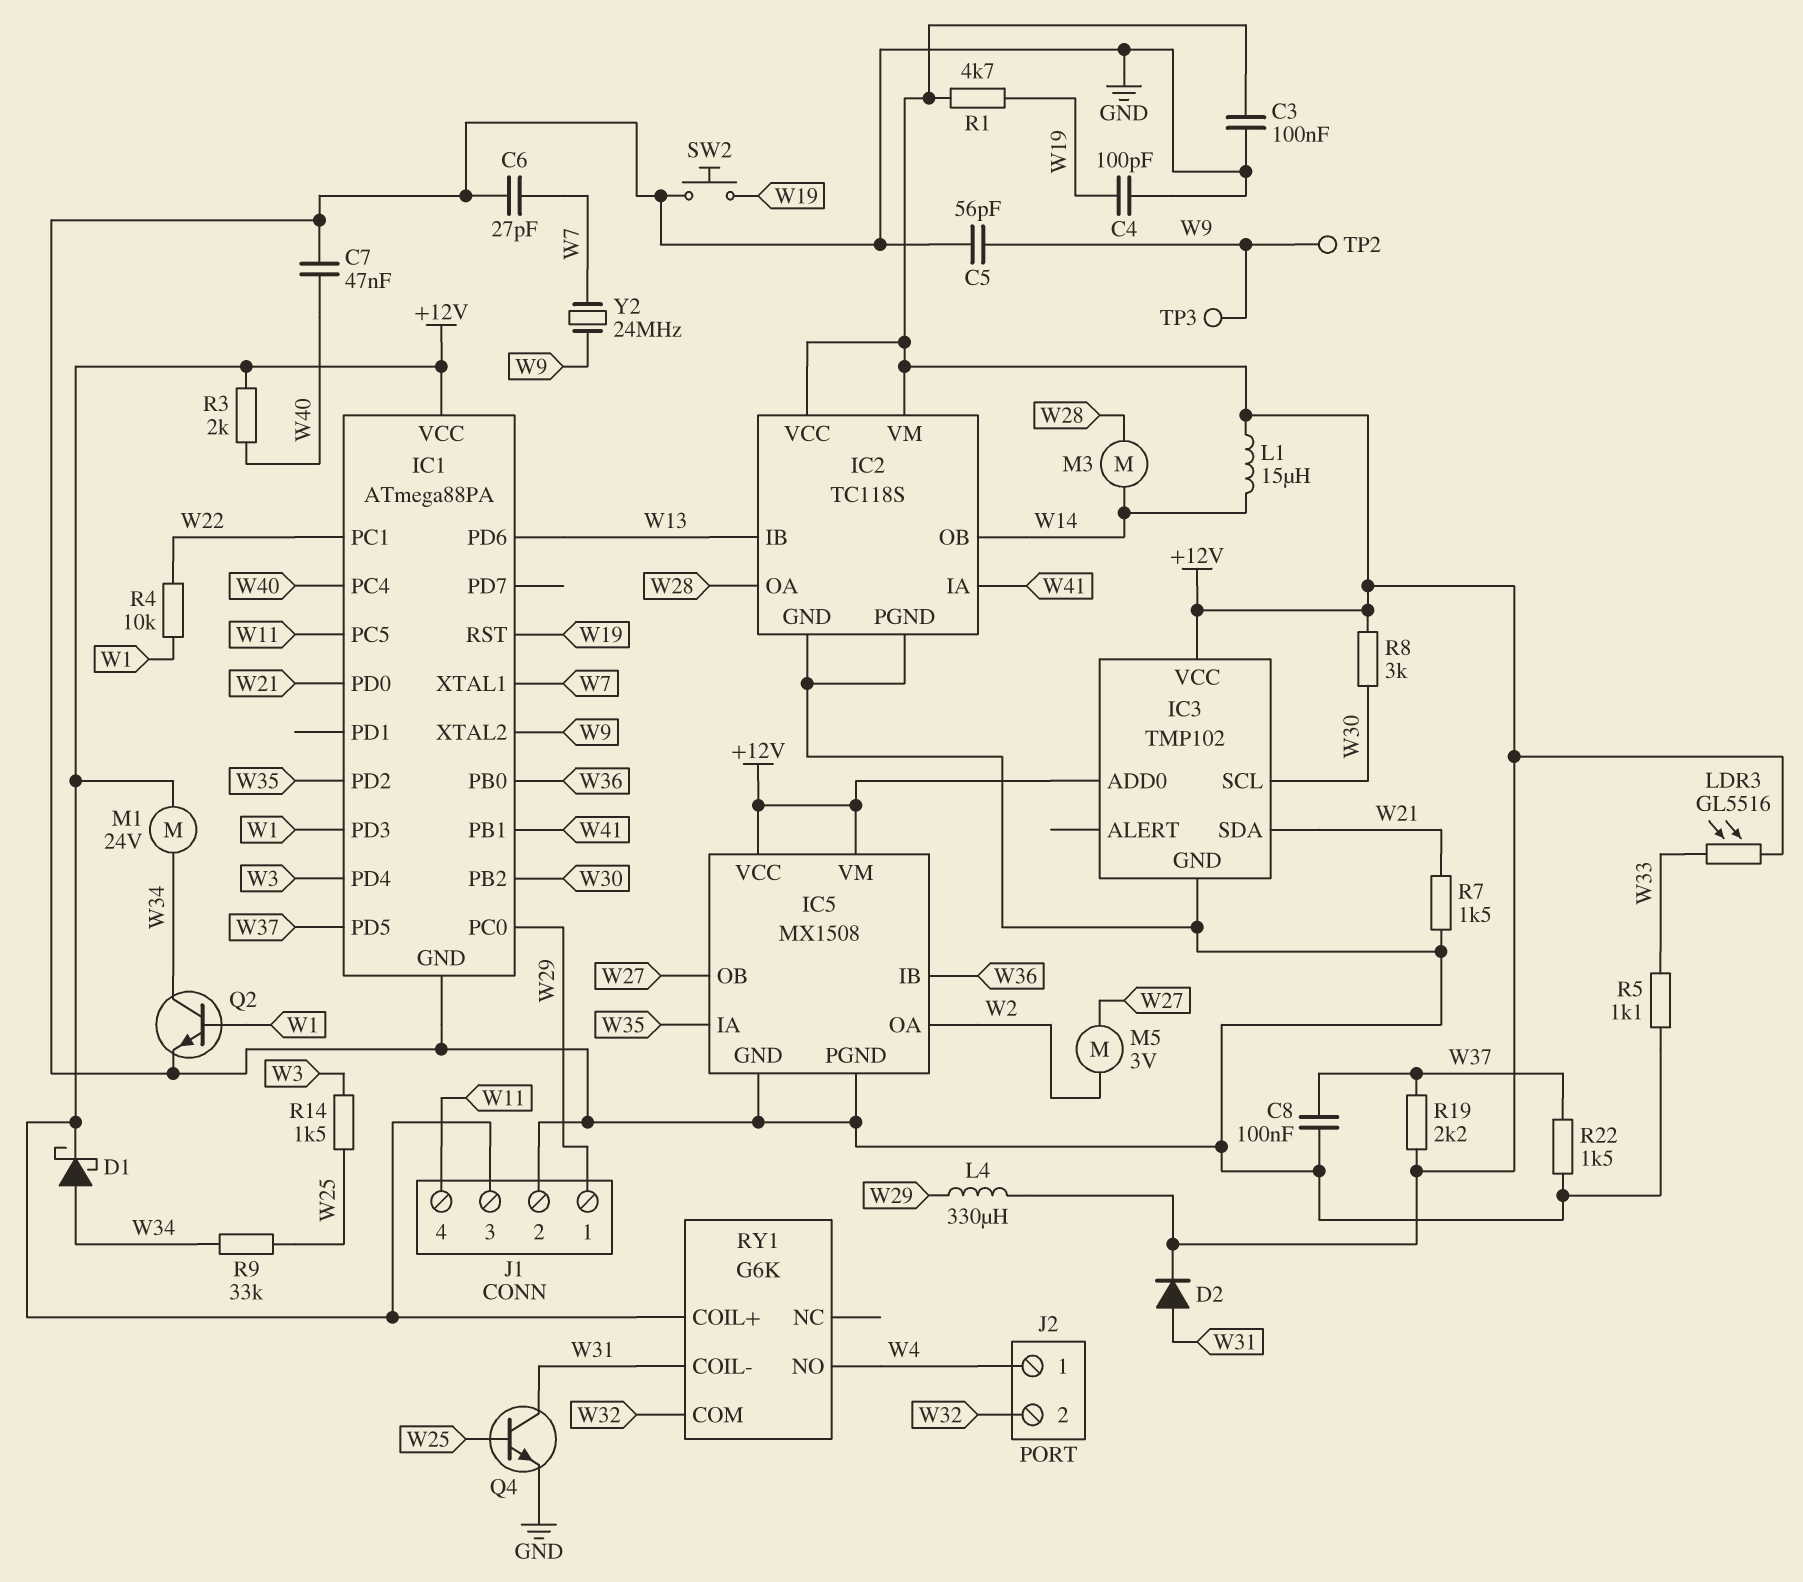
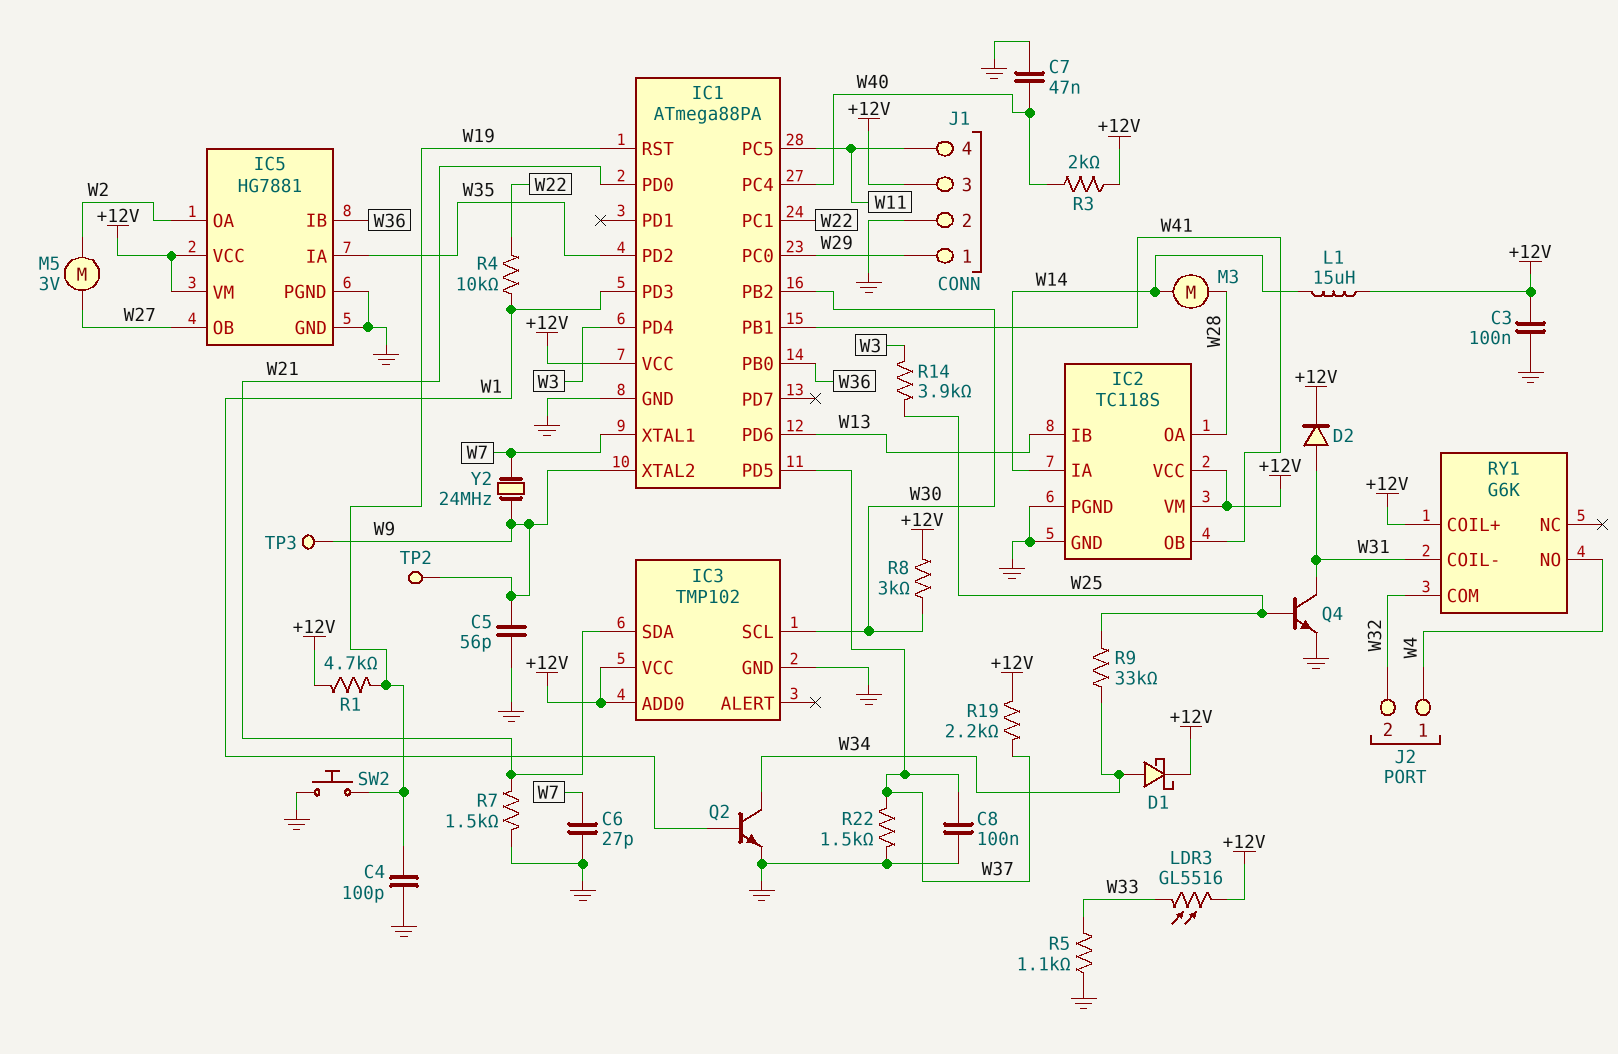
IC2 pin IA: W41 -> W14
IC2 pin OB: W14 -> W41
IC5: MX1508 -> HG7881
L4: 330uH (+12V, W29) -> none
M1: motor 24V (+12V, W34) -> none
R14: 1.5k (W3, W25) -> 3.9k (W3, W25)

